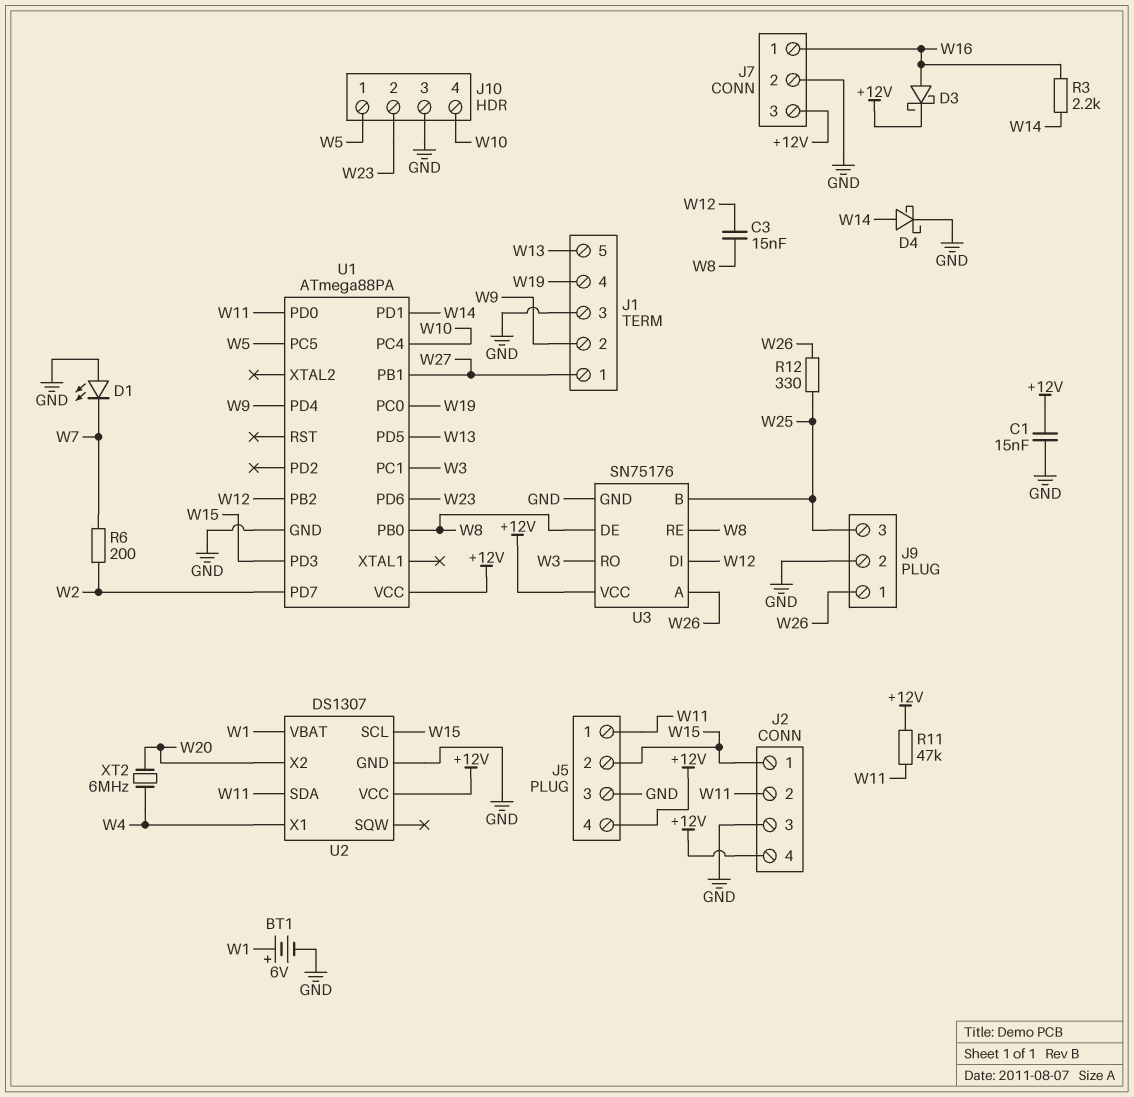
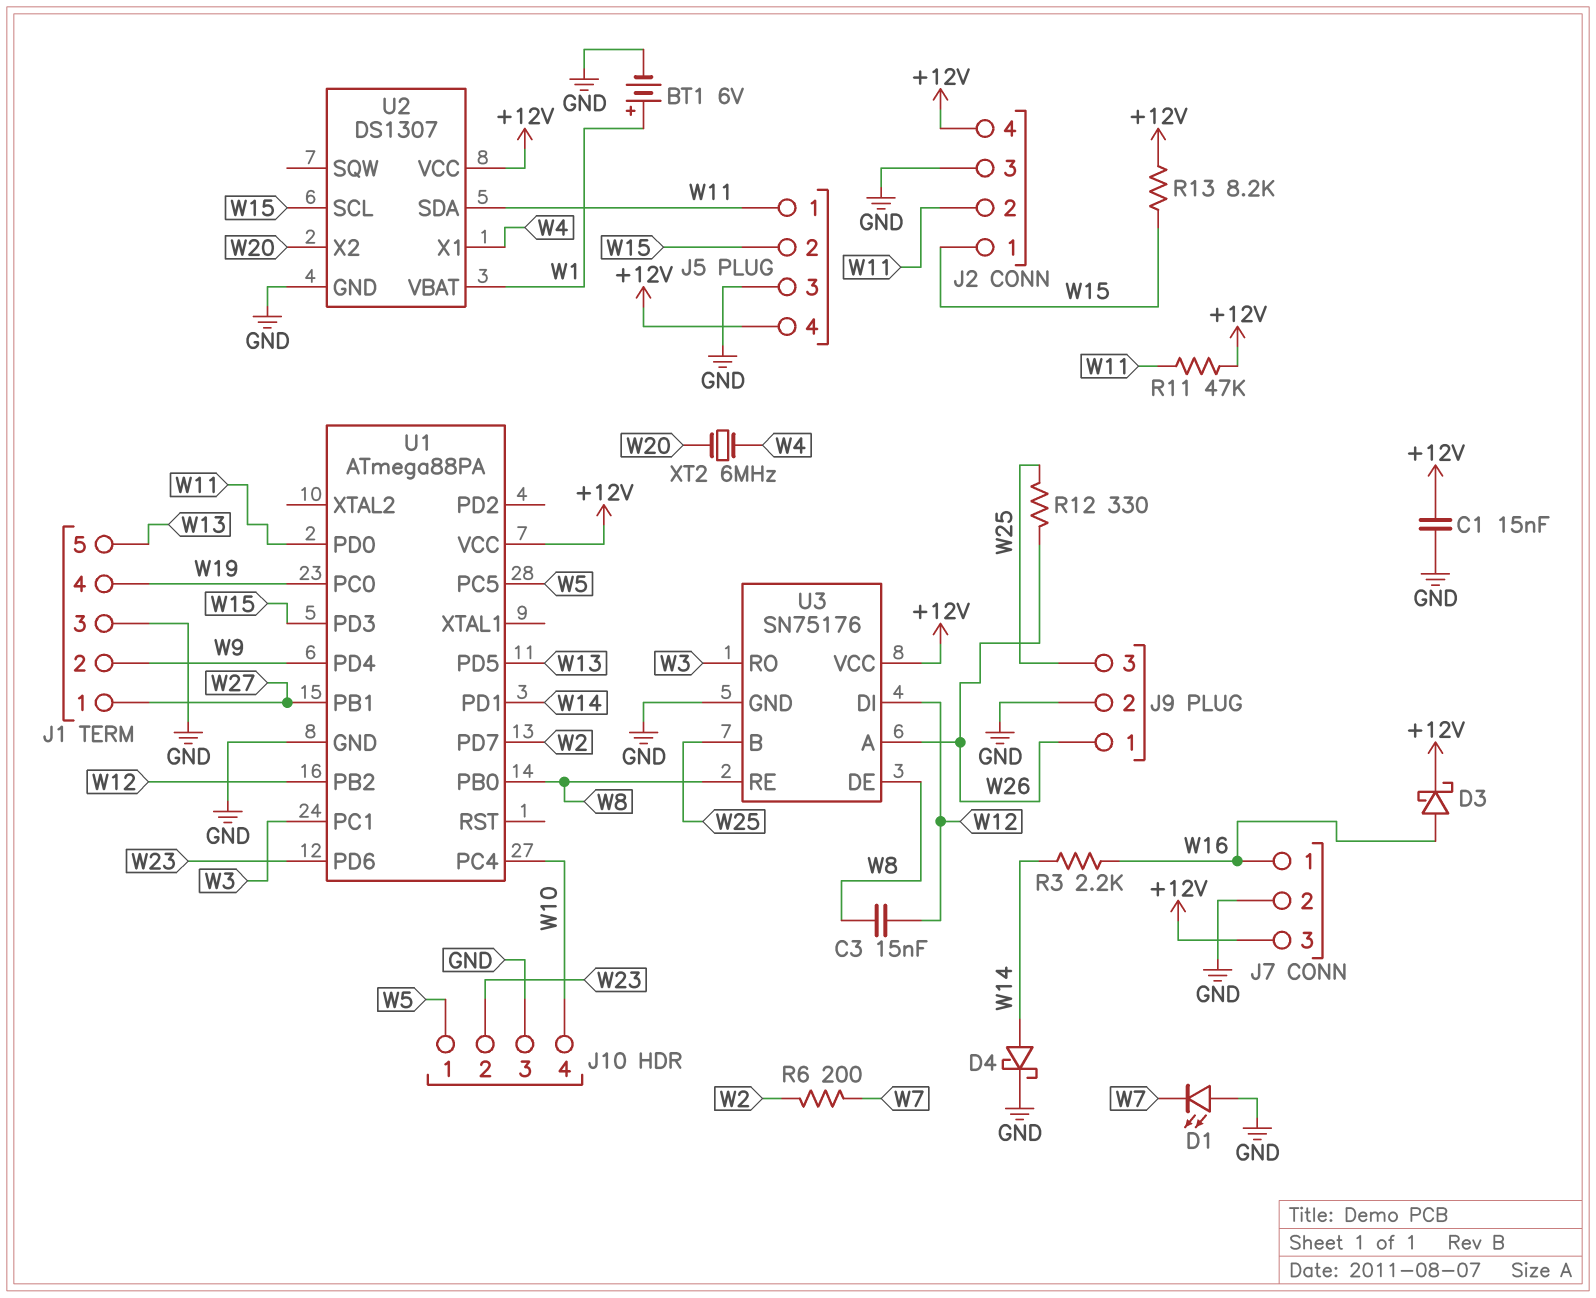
R13: none -> 8.2k (+12V, W15)

